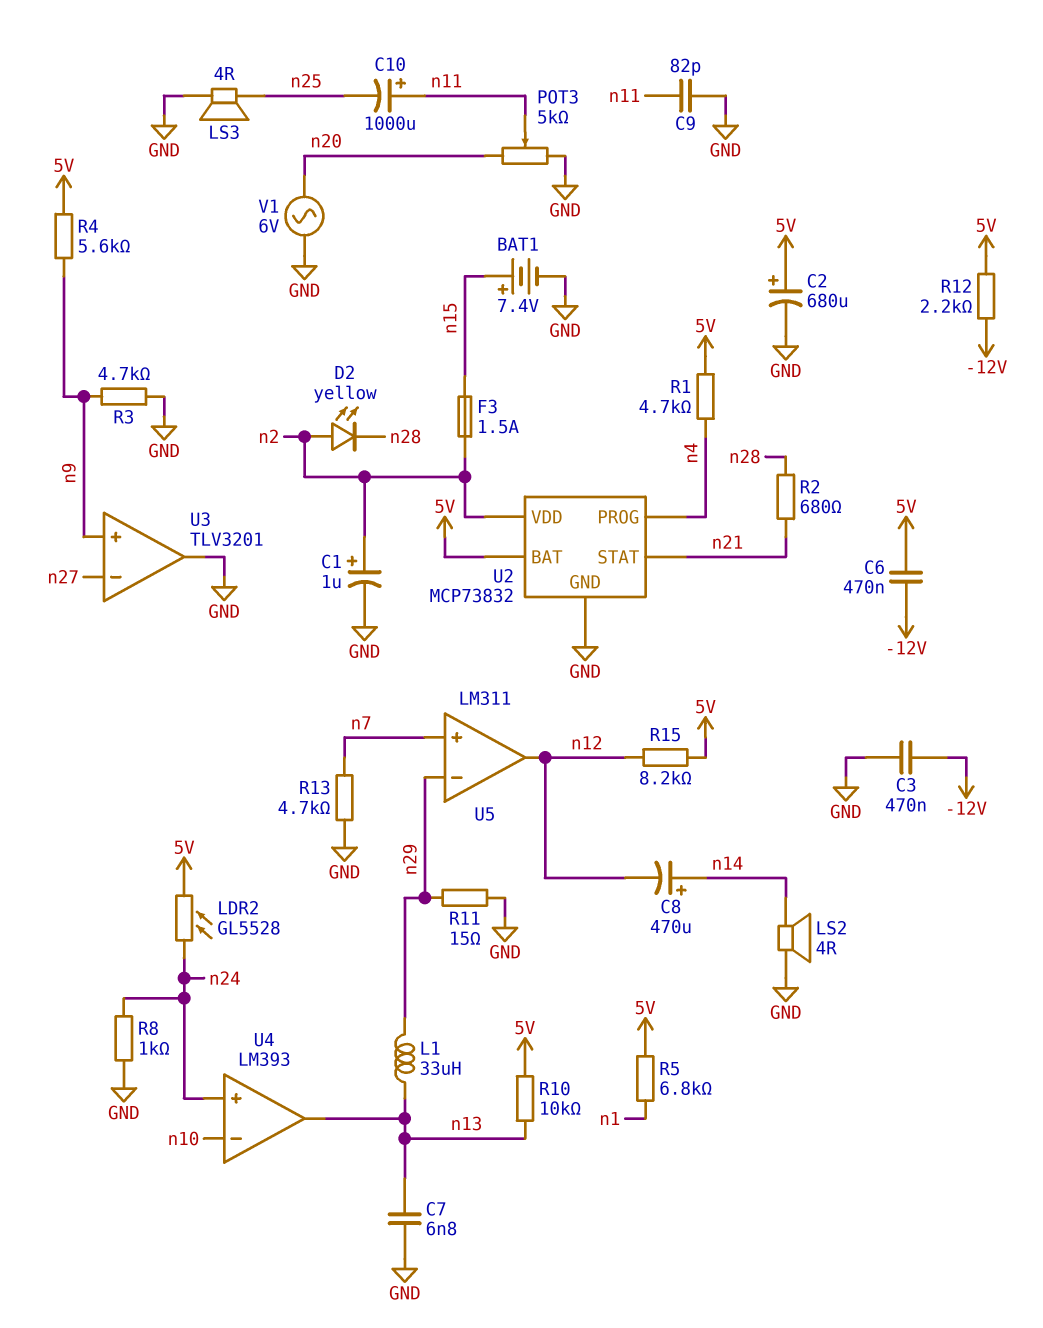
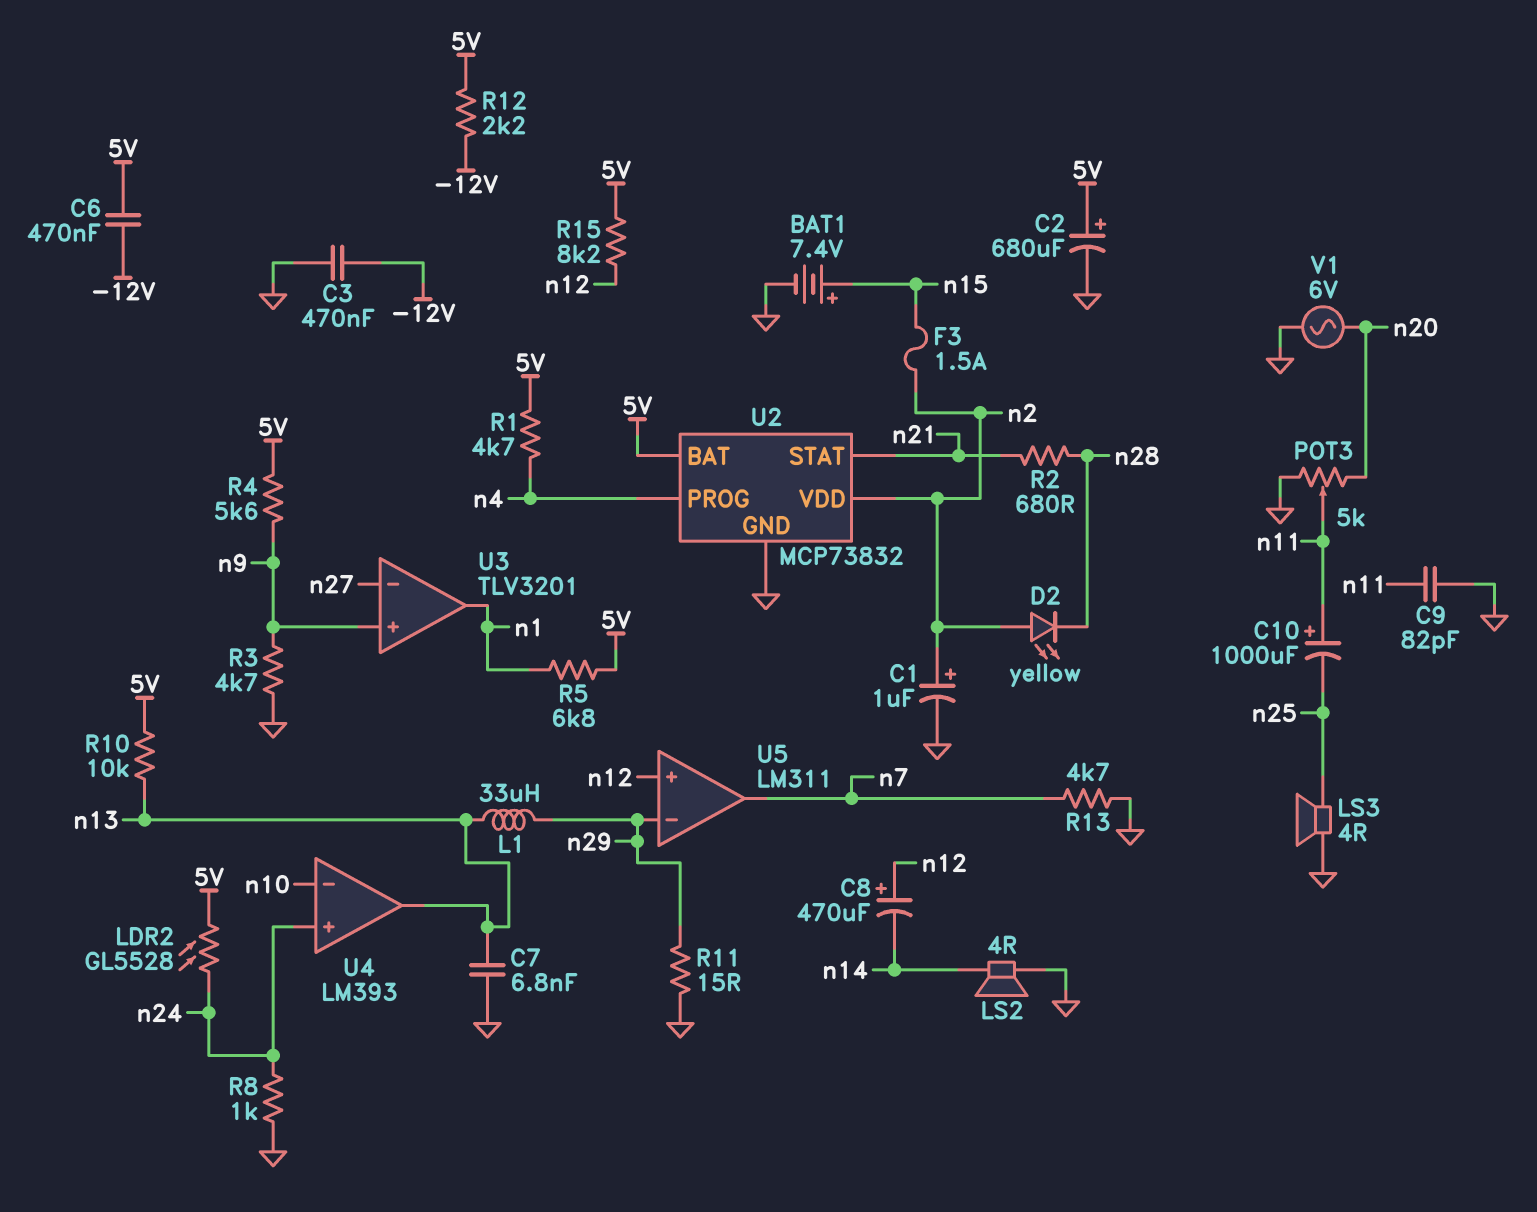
C8: 470uF (plus n14, minus n12) -> 470uF (plus n12, minus n14)
U3 pin out: GND -> n1
U5 pin in+: n7 -> n12
U5 pin out: n12 -> n7

